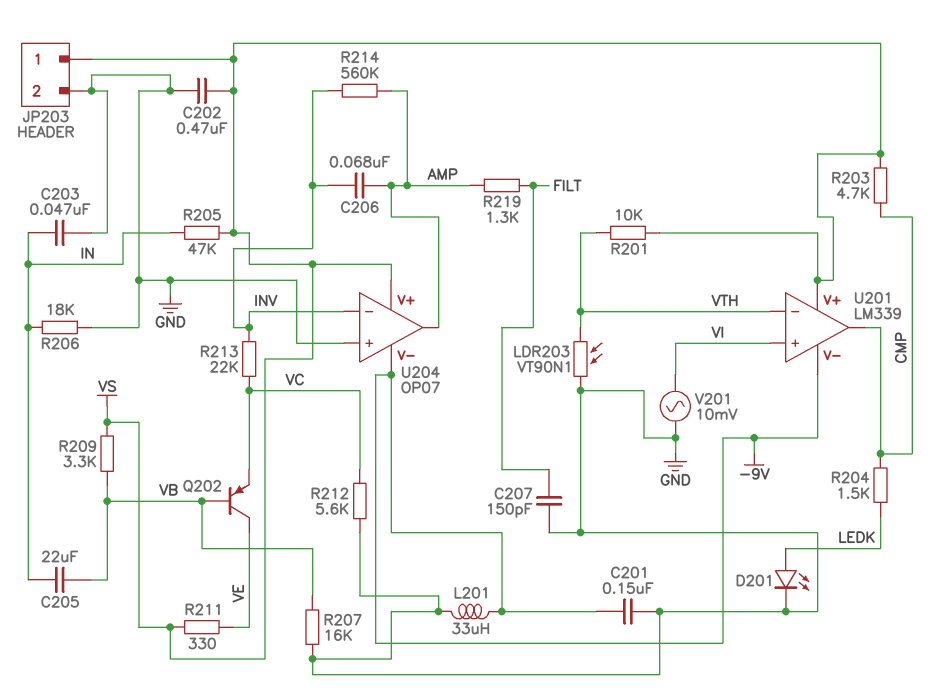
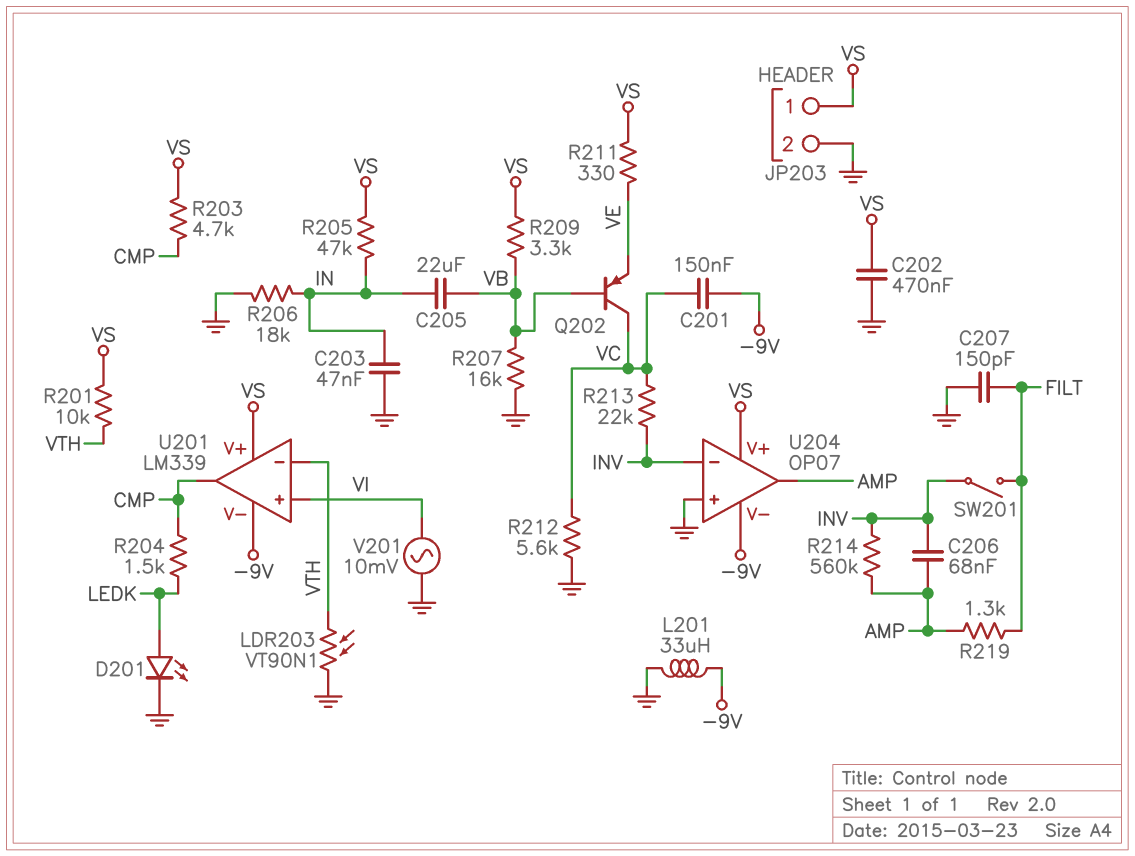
C201: 150nF (-9V, GND) -> 150nF (-9V, VC)
Q202: PNP (B VB, C VE, E VC) -> PNP (B VB, C VC, E VE)
SW201: none -> switch (FILT, INV)

